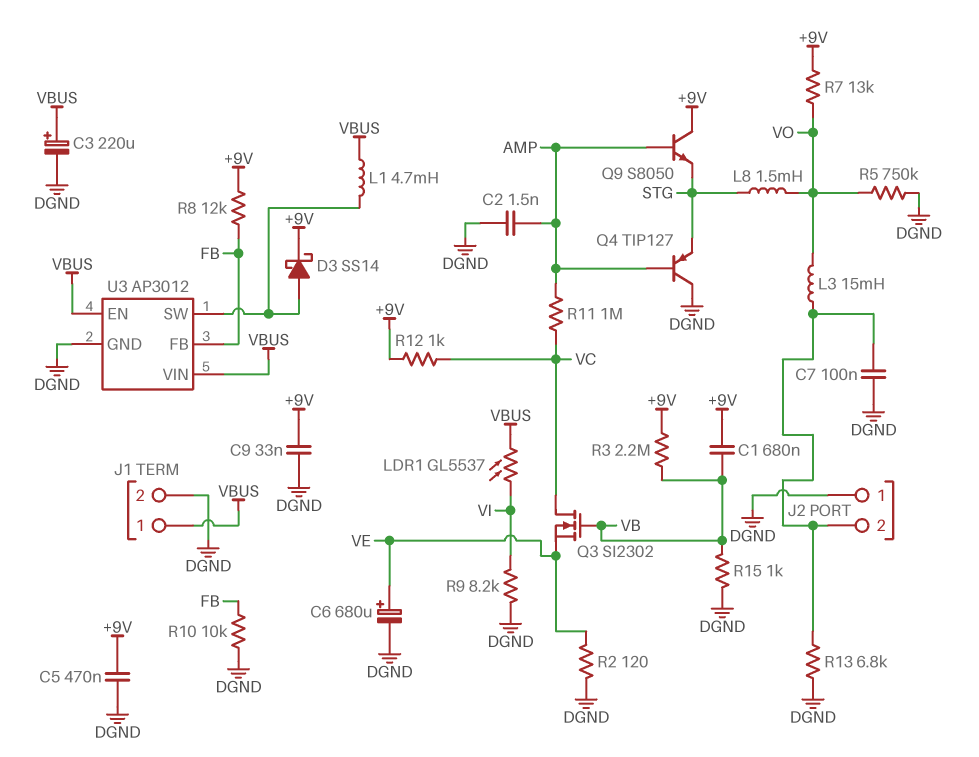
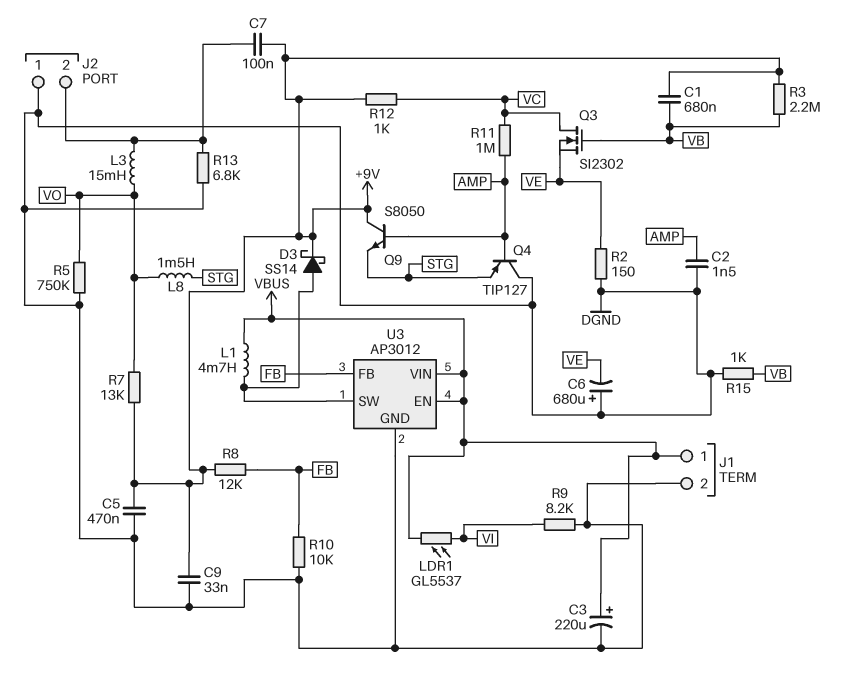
C6: 680uF (plus VE, minus DGND) -> 680uF (plus DGND, minus VE)
C7: 100nF (DGND, J2/2) -> 100nF (+9V, J2/2)
R2: 120 (DGND, VE) -> 150 (DGND, VE)

